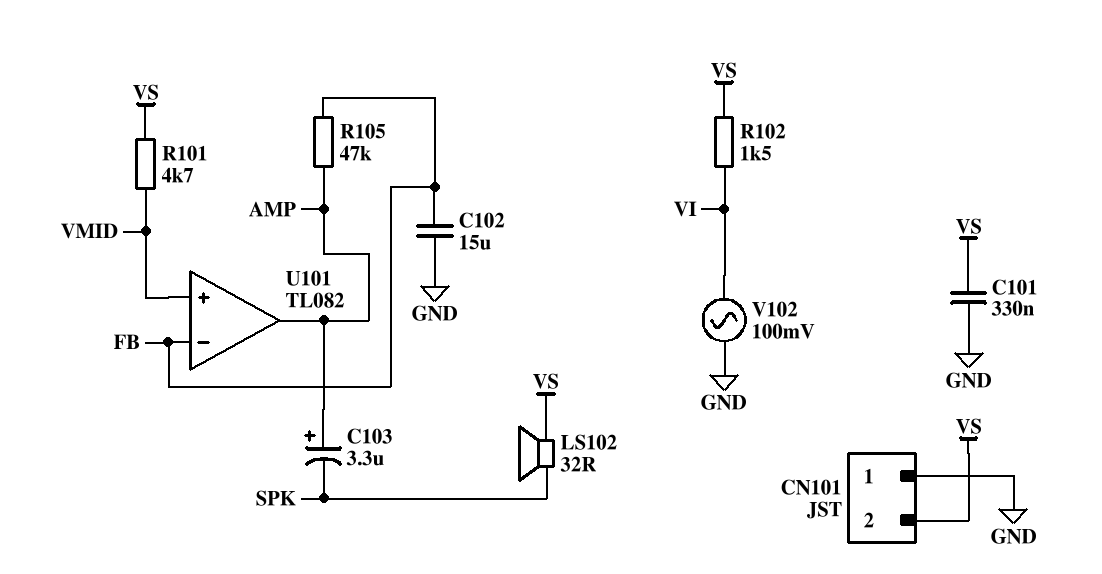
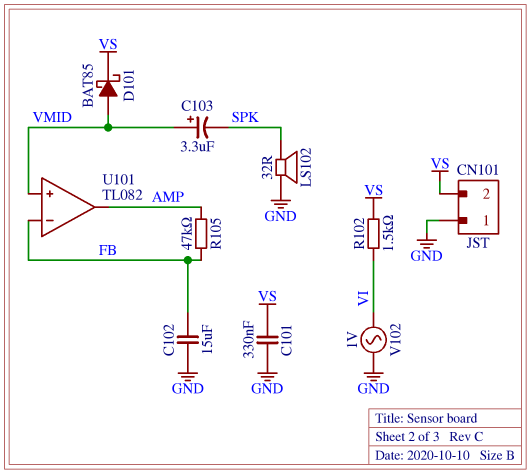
C103: 3.3uF (plus AMP, minus SPK) -> 3.3uF (plus VMID, minus SPK)
D101: none -> schottky BAT85 (A VMID, K VS)
LS102: speaker 32R (SPK, VS) -> speaker 32R (GND, SPK)
R101: 4.7k (VMID, VS) -> none
V102: AC 100mV (GND, VI) -> AC 1V (GND, VI)

